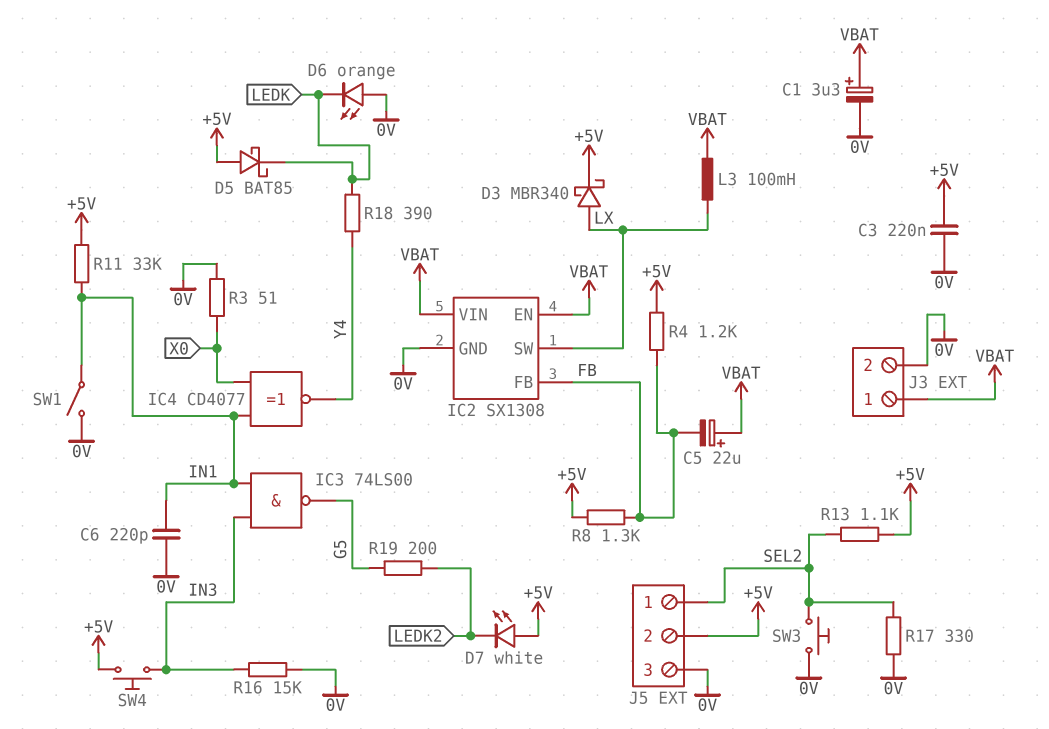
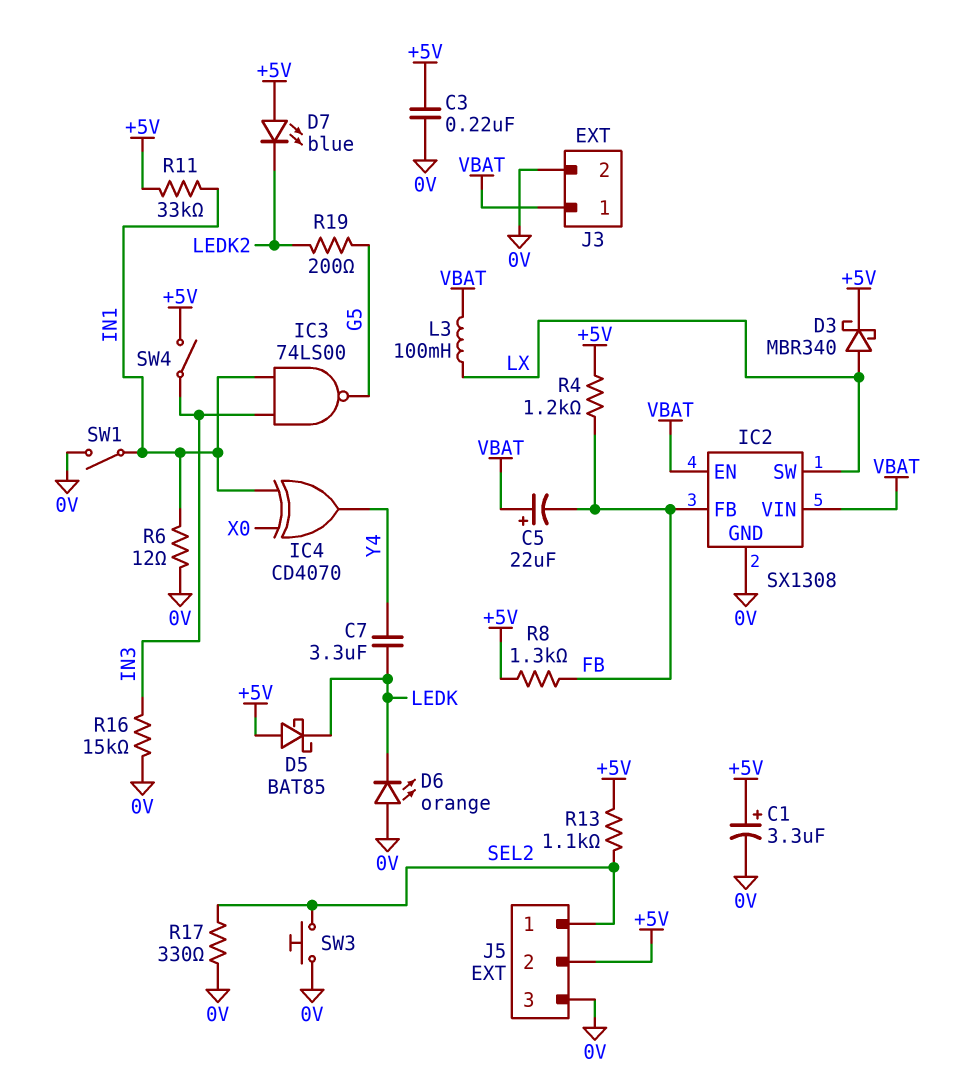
C1: 3.3uF (plus VBAT, minus 0V) -> 3.3uF (plus +5V, minus 0V)
C6: 220pF (0V, IN1) -> none
C7: none -> 3.3uF (LEDK, Y4)
D7: LED white (A +5V, K LEDK2) -> LED blue (A +5V, K LEDK2)
IC4: XNOR CD4077 (in IN1, in X0, out Y4) -> XOR CD4070 (in IN1, in X0, out Y4)
R3: 51 (0V, X0) -> none
R6: none -> 12 (0V, IN1)
R18: 390 (LEDK, Y4) -> none
SW4: button (+5V, IN3) -> switch (+5V, IN3)

